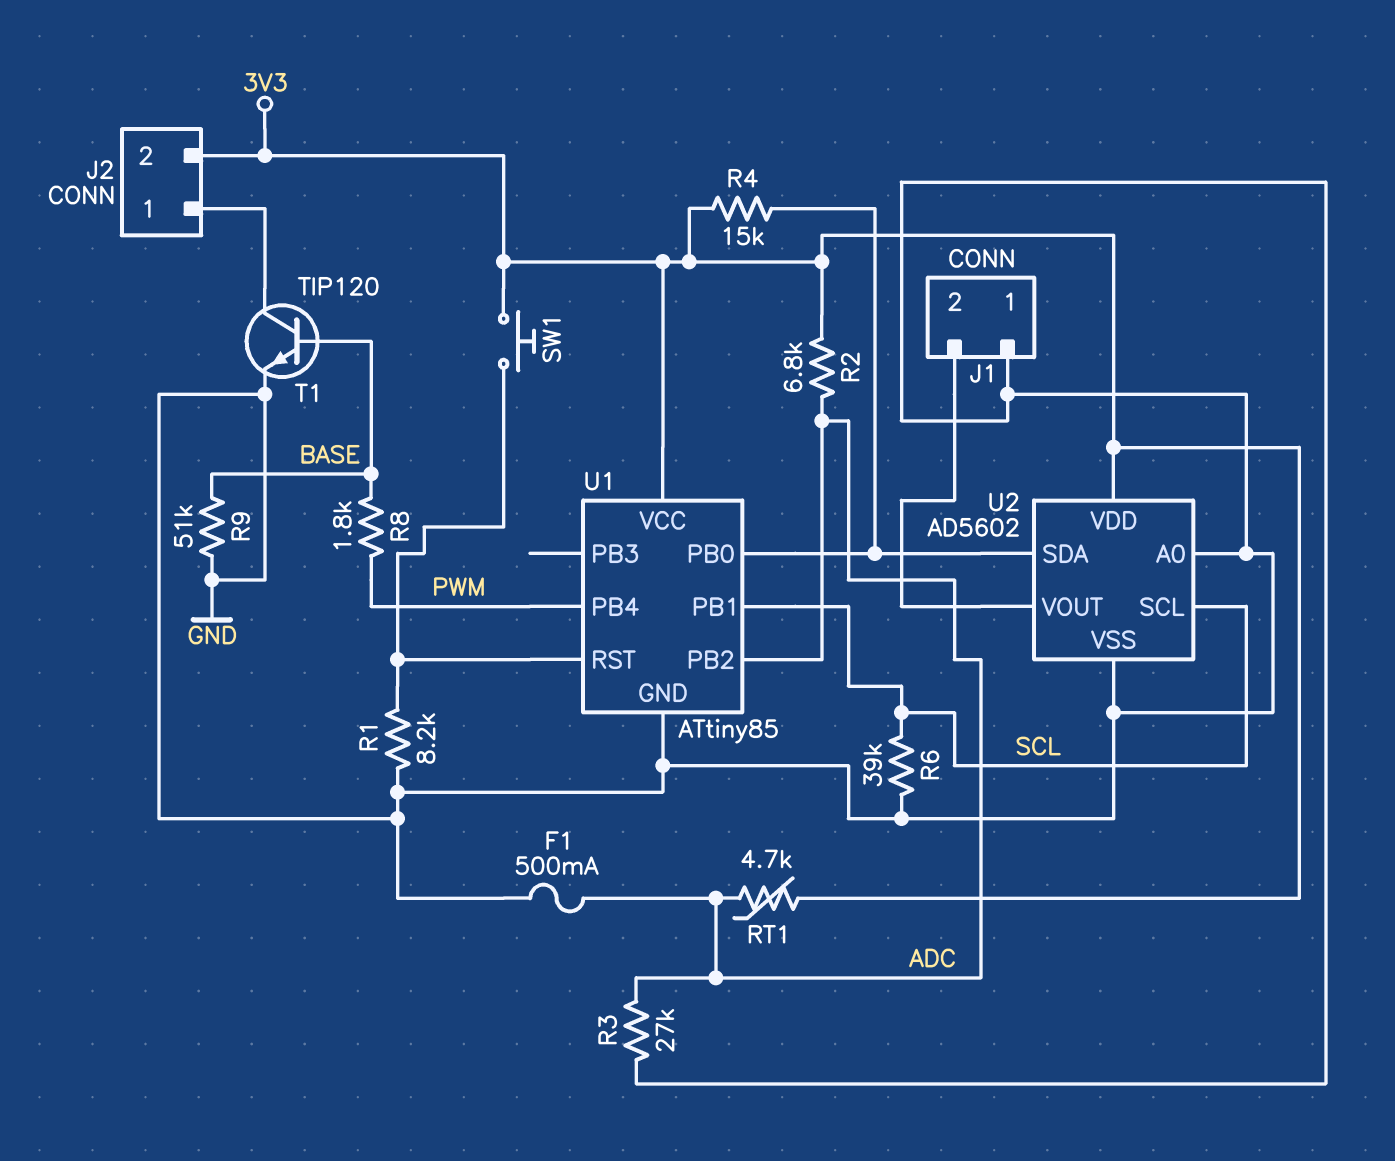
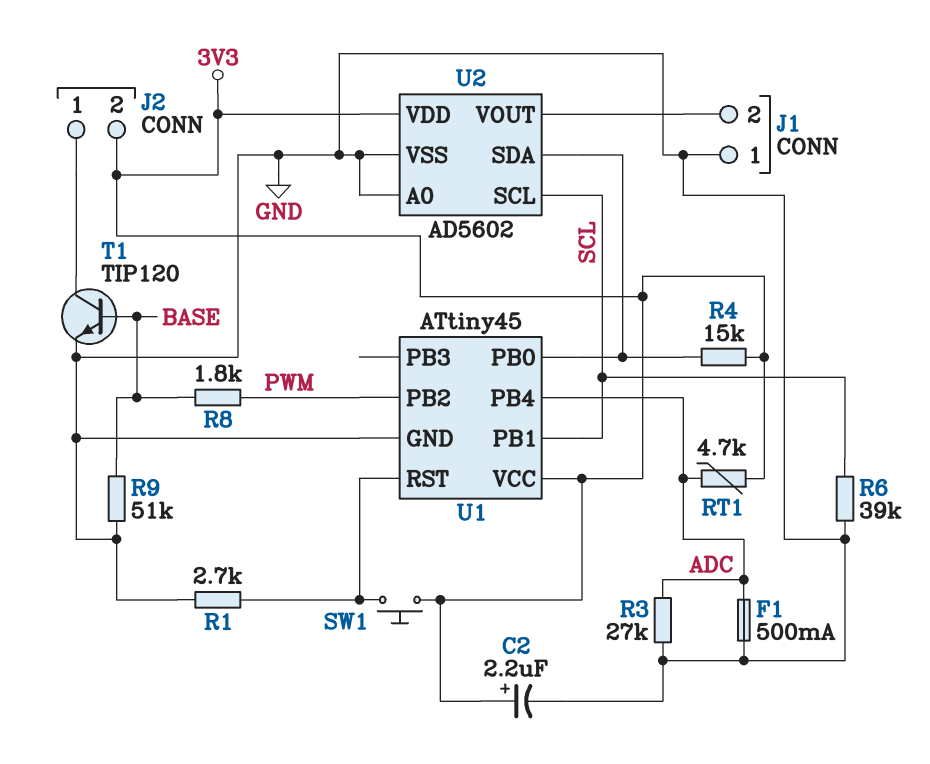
C2: none -> 2.2uF (plus 3V3, minus GND)
R1: 8.2k (GND, U1/RST) -> 2.7k (GND, U1/RST)
R2: 6.8k (3V3, ADC) -> none
U1: ATtiny85 -> ATtiny45
U1 pin PB2: ADC -> PWM
U1 pin PB4: PWM -> ADC

